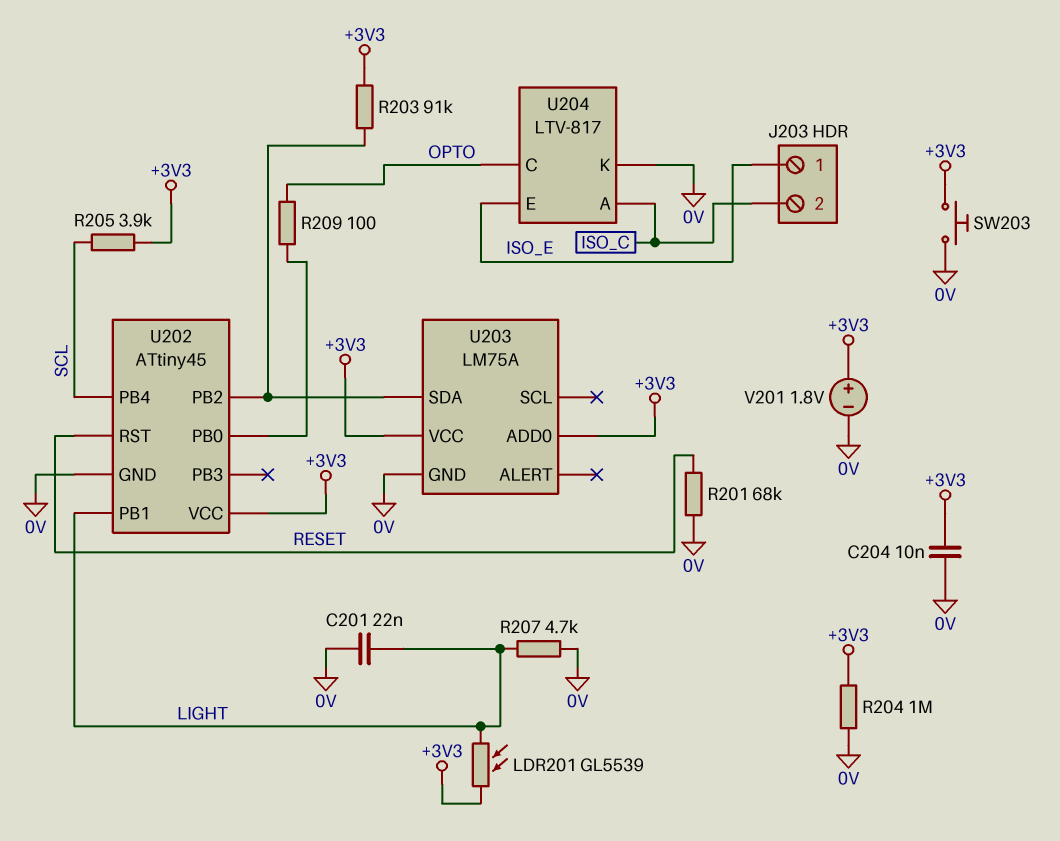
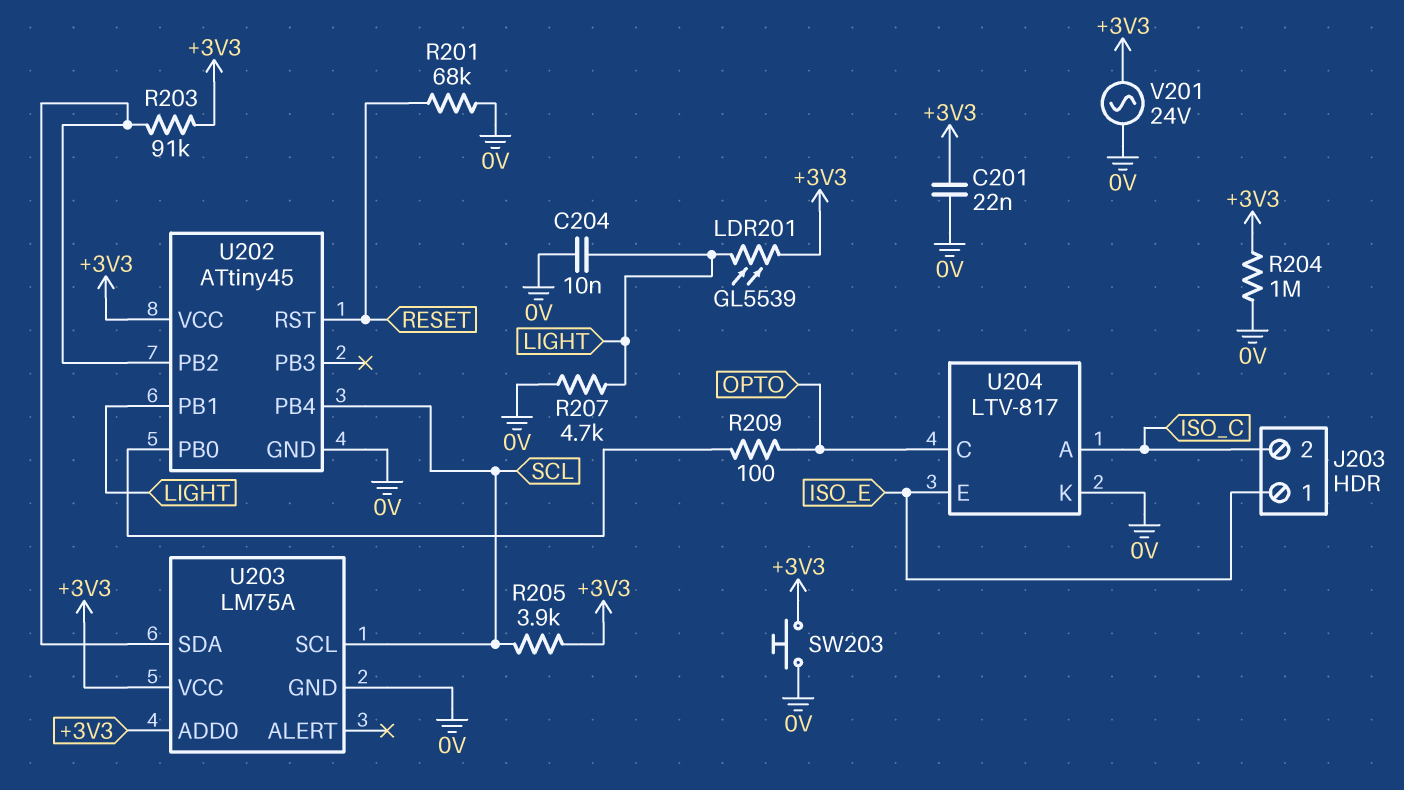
C201: 22nF (0V, LIGHT) -> 22nF (+3V3, 0V)
C204: 10nF (+3V3, 0V) -> 10nF (0V, LIGHT)
U203 pin SCL: none -> SCL
V201: 1.8V (plus +3V3, minus 0V) -> AC 24V (+3V3, 0V)

